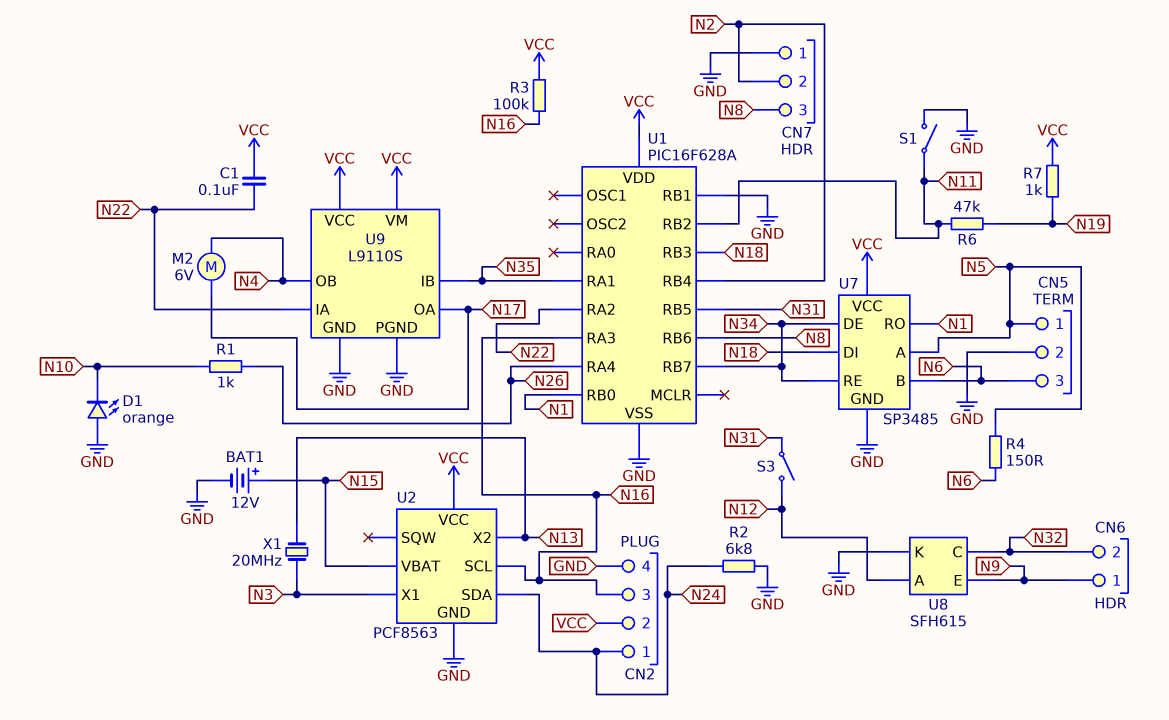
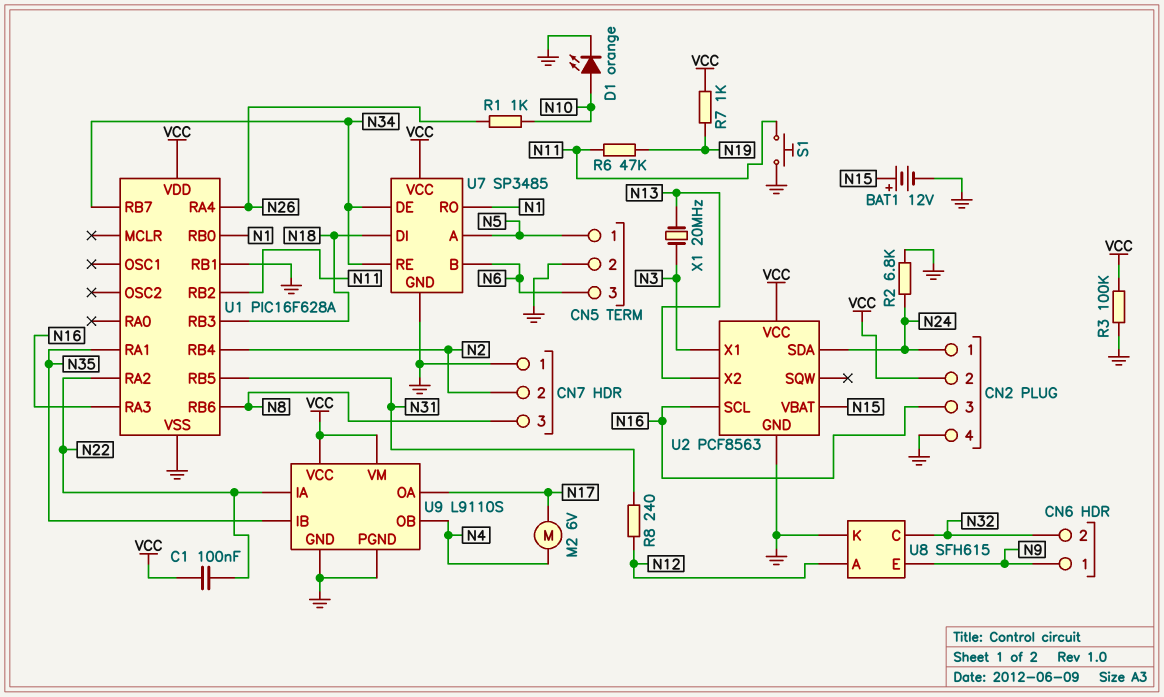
D1: LED orange (A GND, K N10) -> LED orange (A N10, K GND)
R3: 100k (N16, VCC) -> 100k (GND, VCC)
R4: 150 (N5, N6) -> none
R8: none -> 240 (N12, N31)
S1: switch (GND, N11) -> button (GND, N11)
S3: switch (N12, N31) -> none

